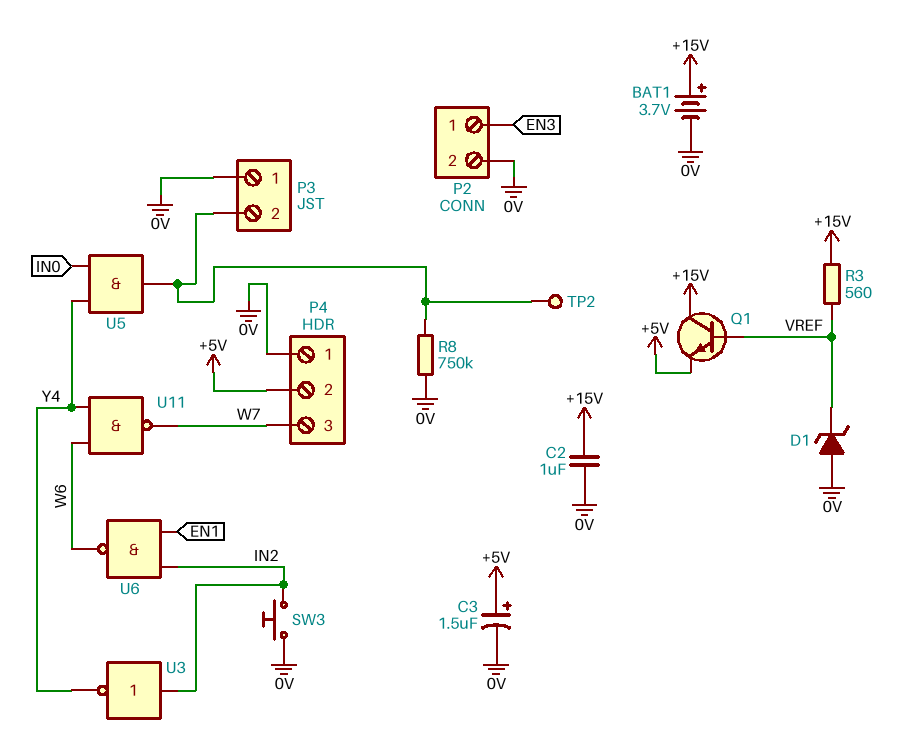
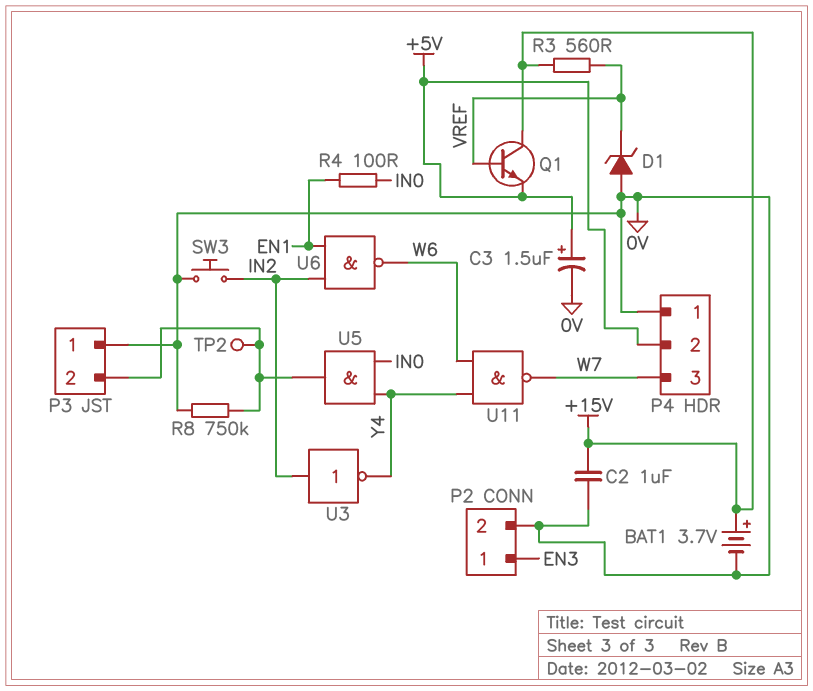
R4: none -> 100 (EN1, IN0)

